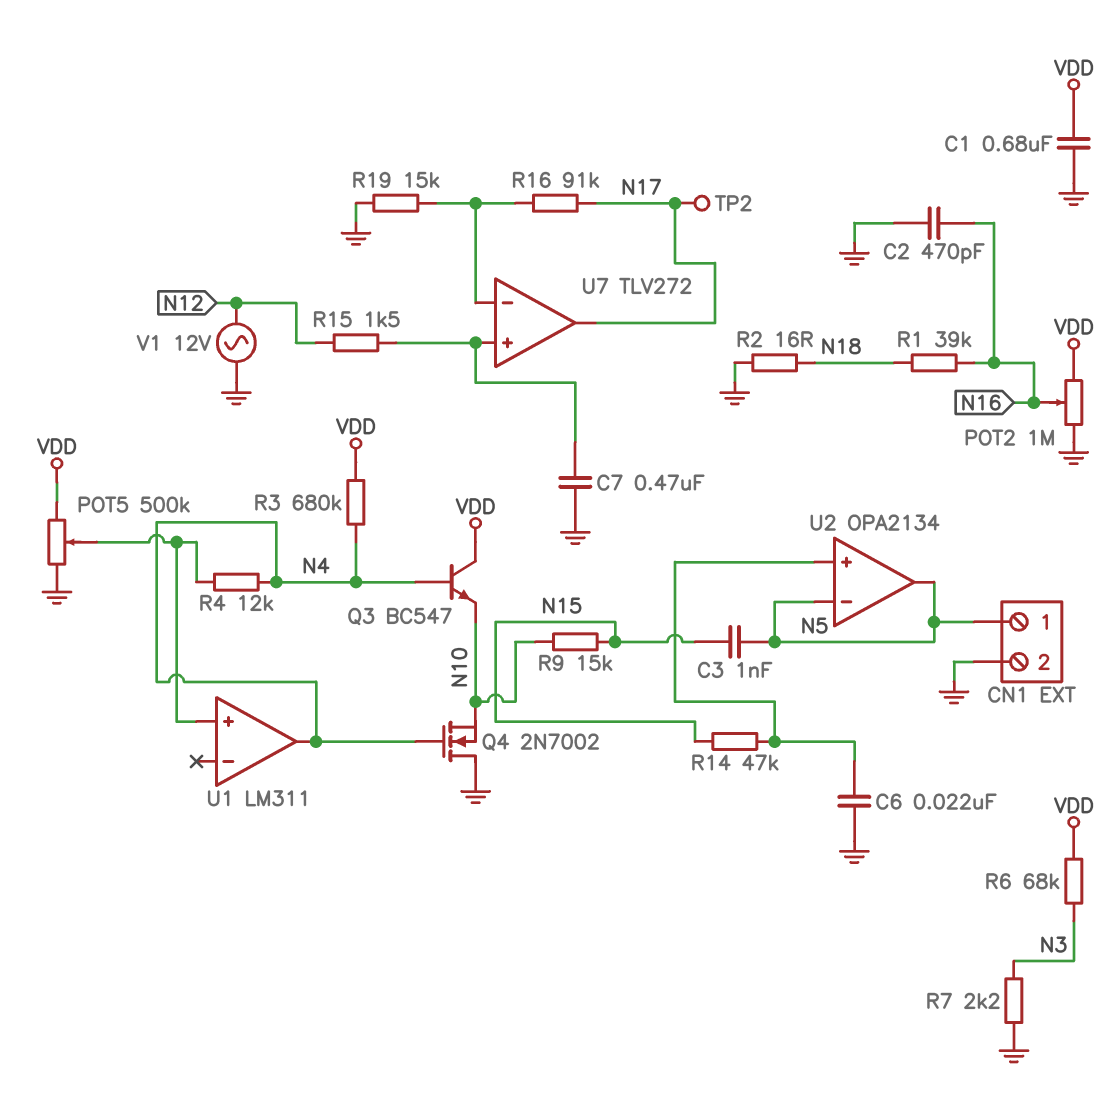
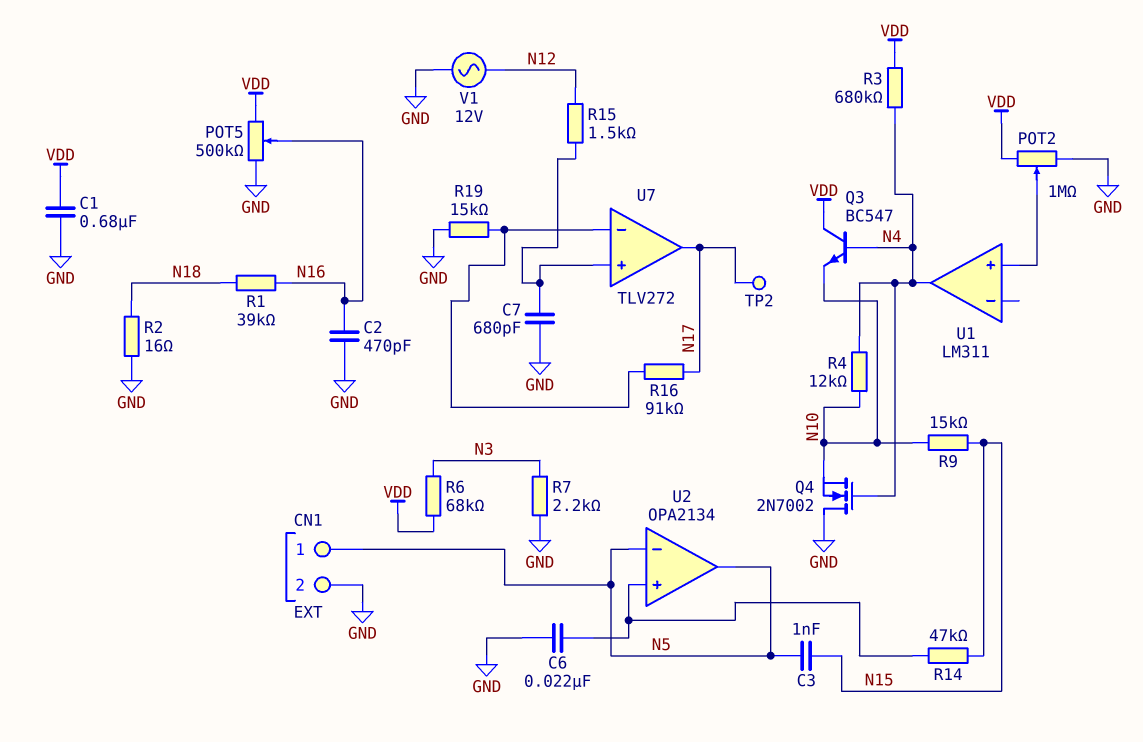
C7: 470nF (GND, U7/in+) -> 680pF (GND, U7/in+)
POT2: 1M (GND, VDD, wiper N16) -> 1M (GND, VDD, wiper U1/in+)
POT5: 500k (GND, VDD, wiper U1/in+) -> 500k (GND, VDD, wiper N16)
R4: 12k (N4, U1/in+) -> 12k (N4, N10)

